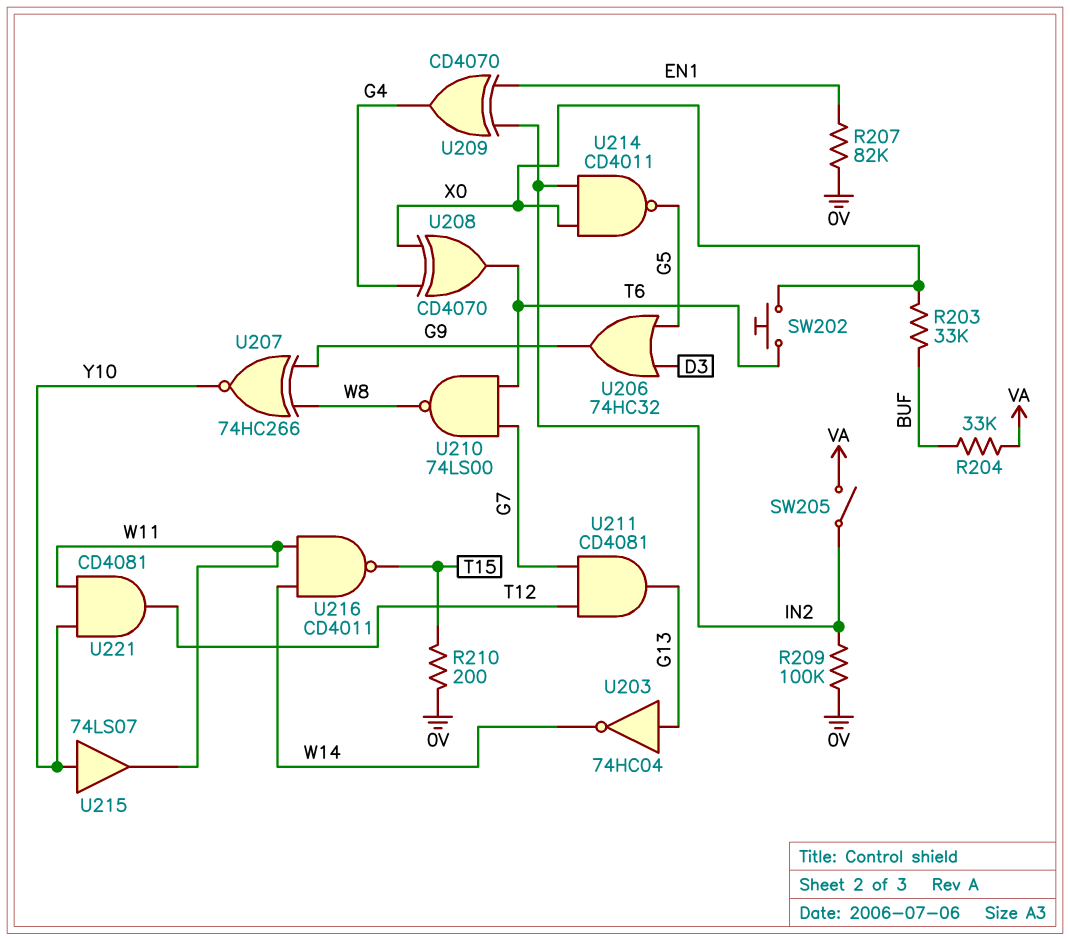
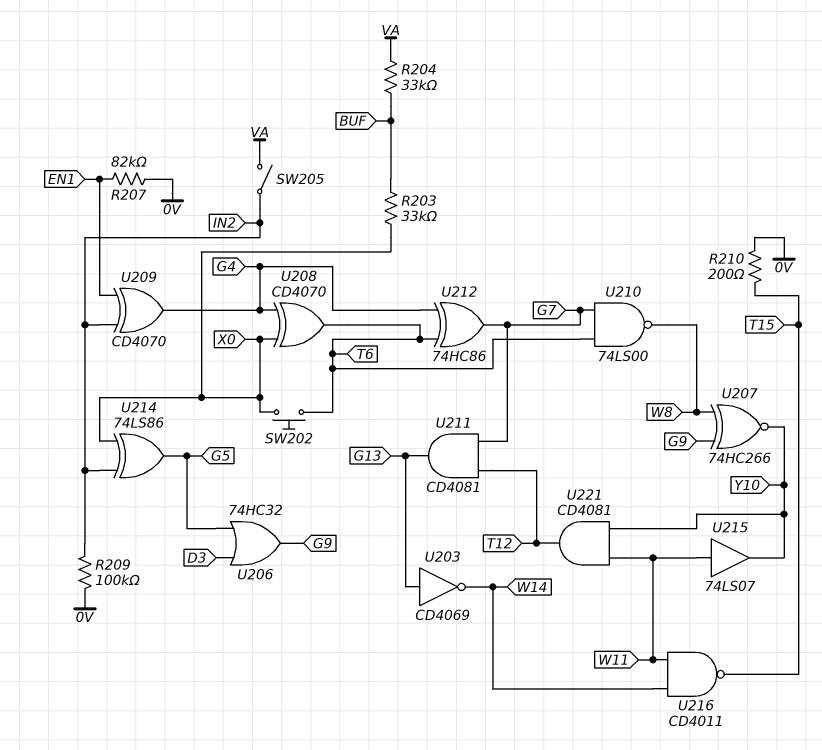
U203: NOT 74HC04 (in G13, out W14) -> NOT CD4069 (in G13, out W14)
U212: none -> XOR 74HC86 (in G4, in T6, out G7)
U214: NAND CD4011 (in IN2, in X0, out G5) -> XOR 74LS86 (in IN2, in X0, out G5)
U215: buffer 74LS07 (in Y10, out W11) -> buffer 74LS07 (in W11, out Y10)

